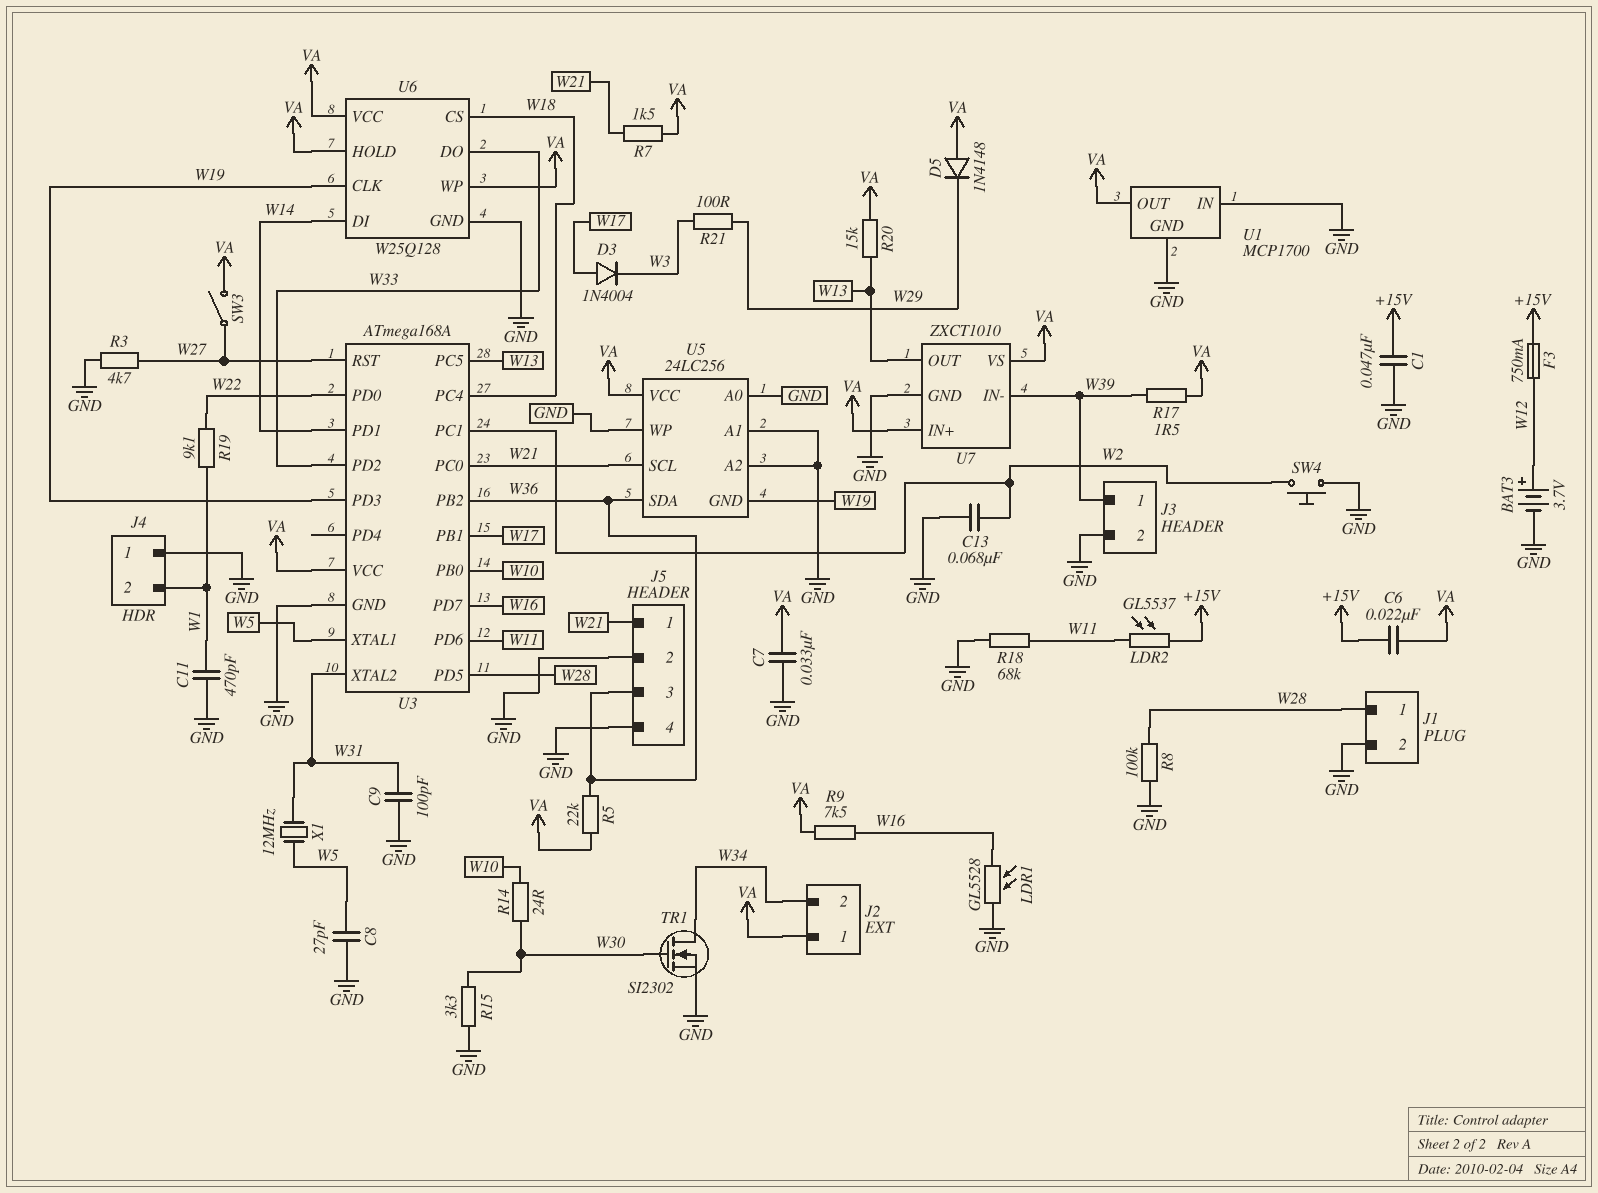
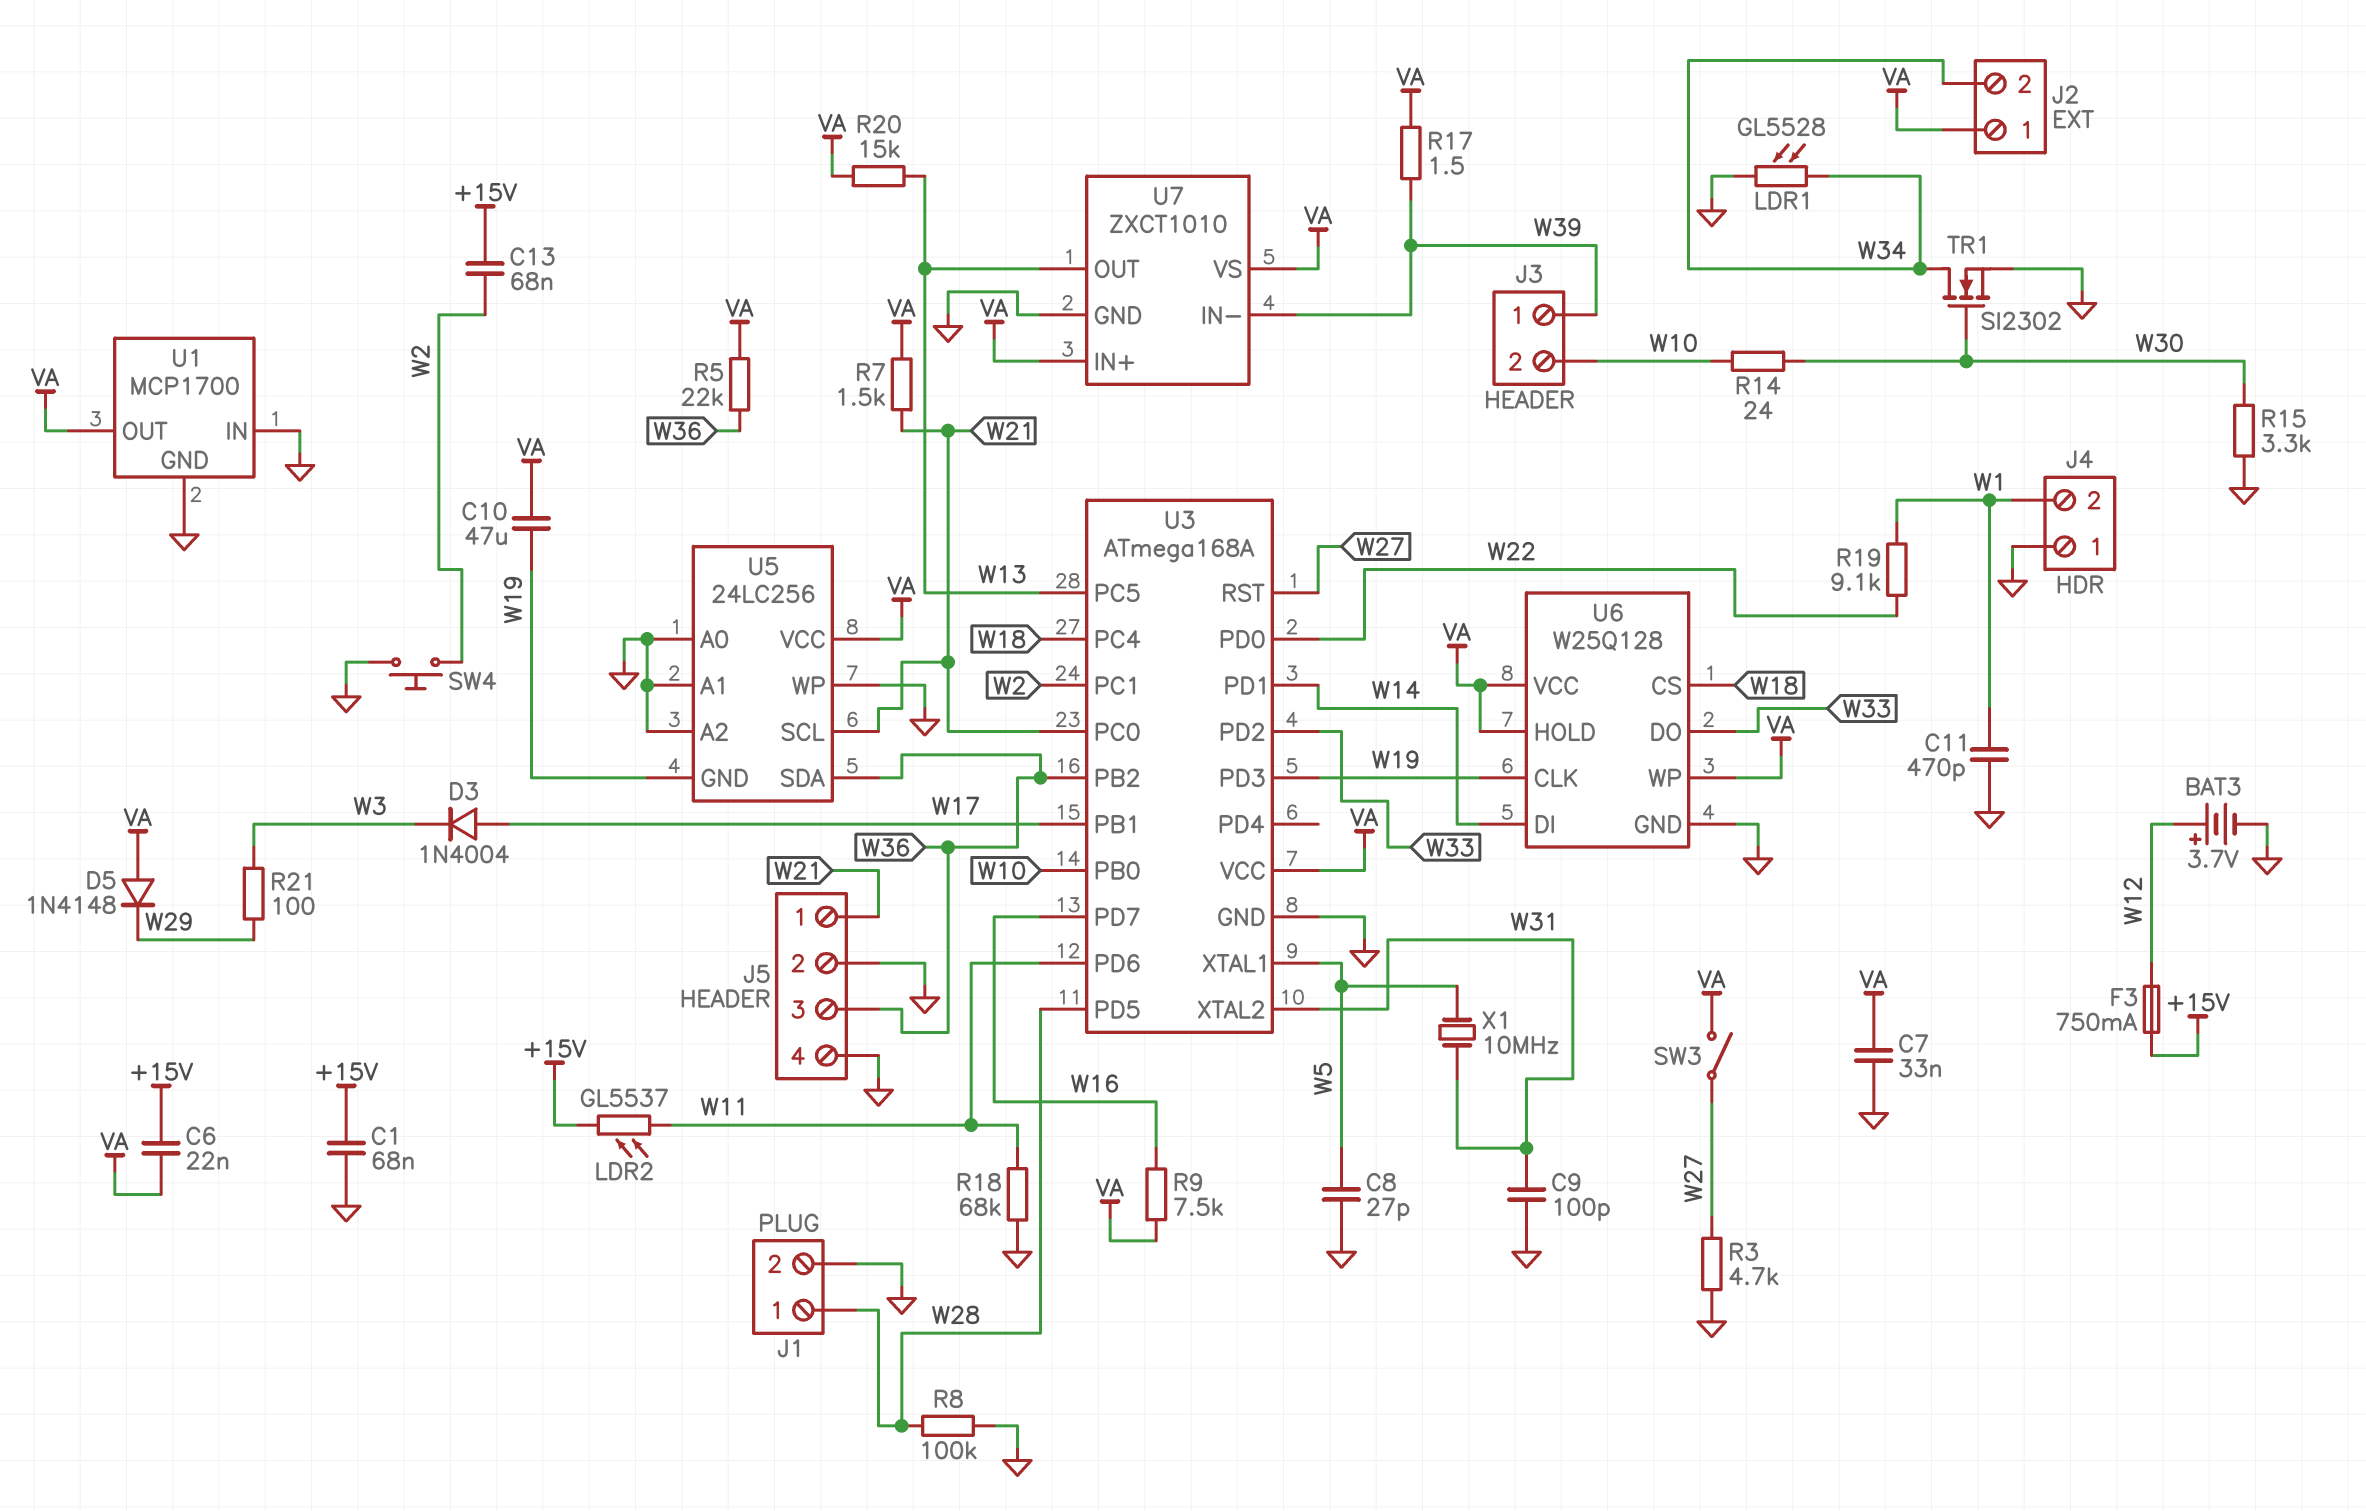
C1: 47nF (+15V, GND) -> 68nF (+15V, GND)
C10: none -> 47uF (VA, W19)
C13: 68nF (GND, W2) -> 68nF (+15V, W2)
J3 pin 2: GND -> W10
LDR1: GL5528 (GND, W16) -> GL5528 (GND, W34)
X1: 12MHz (W5, W31) -> 10MHz (W5, W31)

